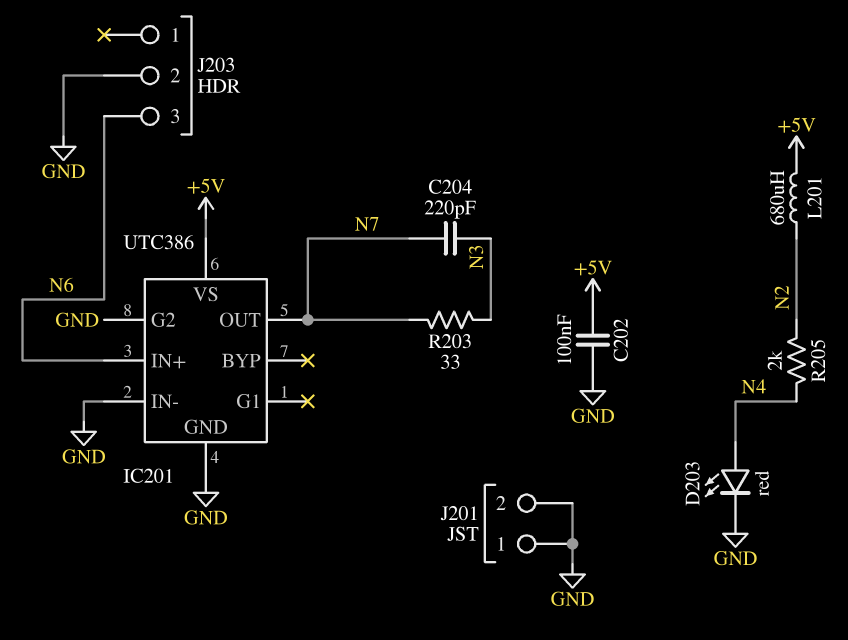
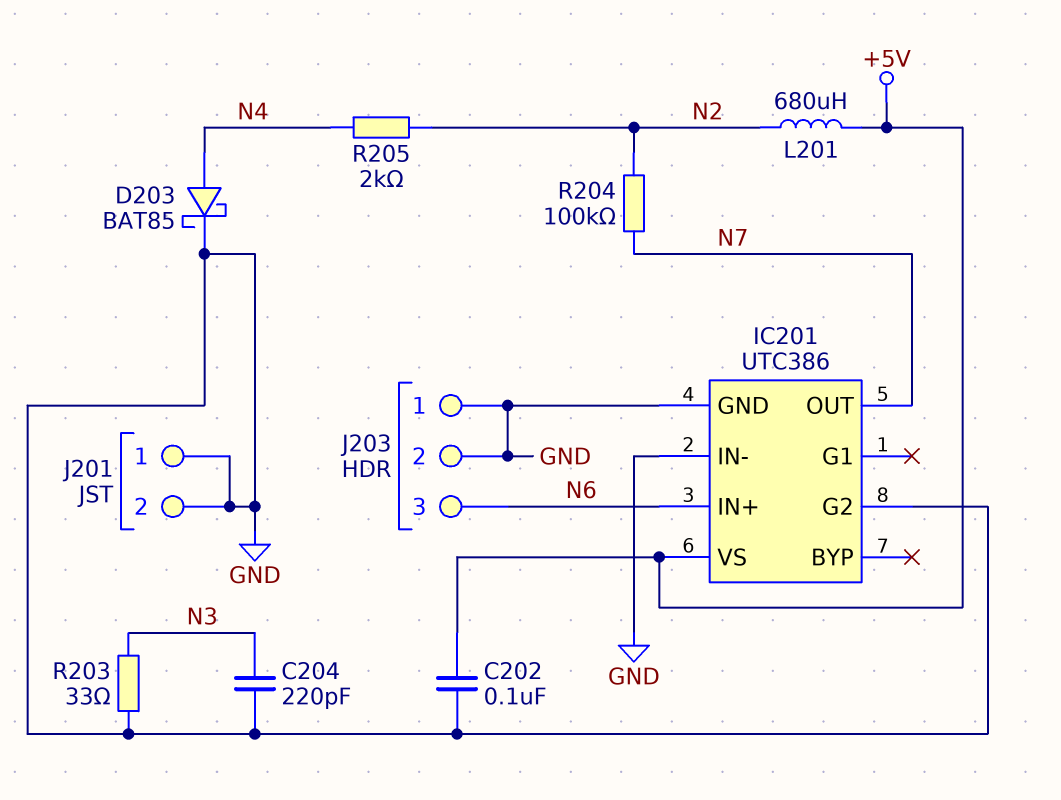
C204: 220pF (N3, N7) -> 220pF (GND, N3)
D203: LED red (A N4, K GND) -> schottky BAT85 (A N4, K GND)
J203 pin 1: none -> GND
R203: 33 (N3, N7) -> 33 (GND, N3)
R204: none -> 100k (N2, N7)

